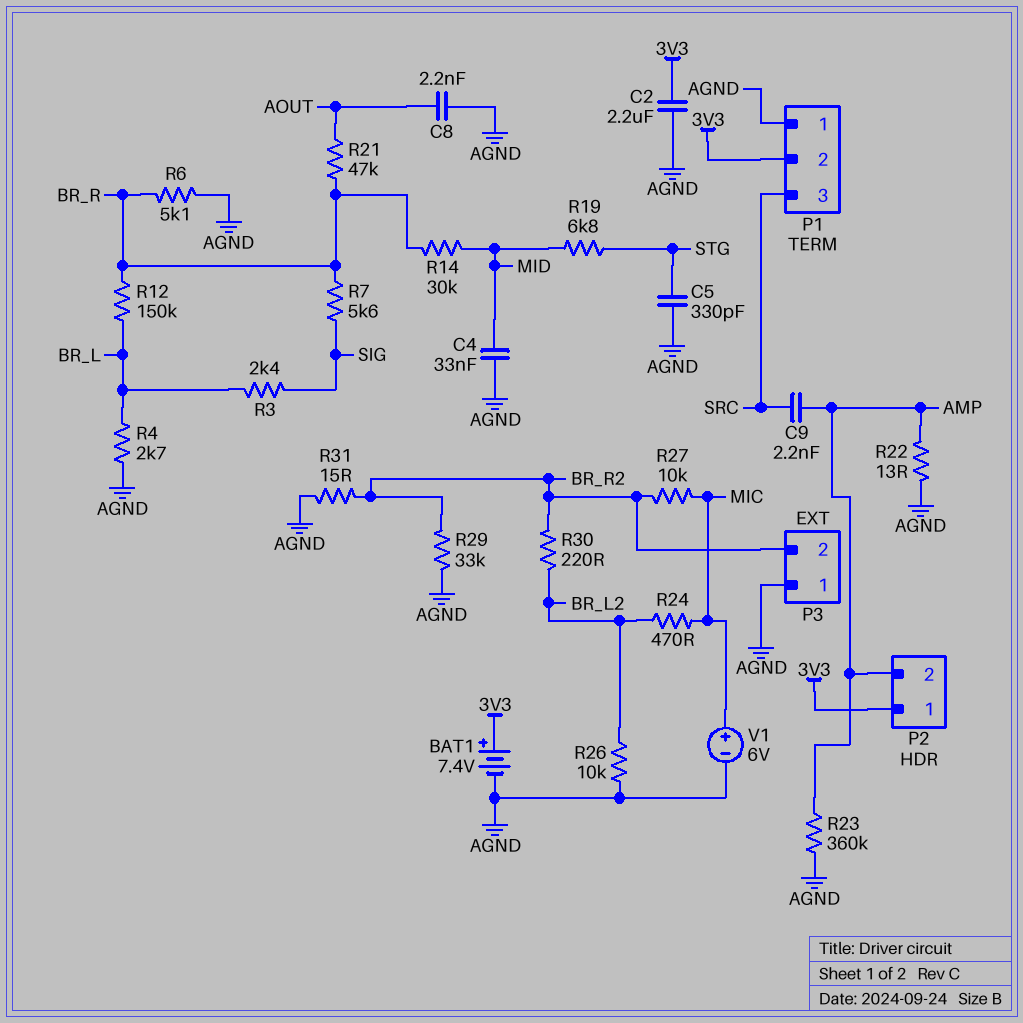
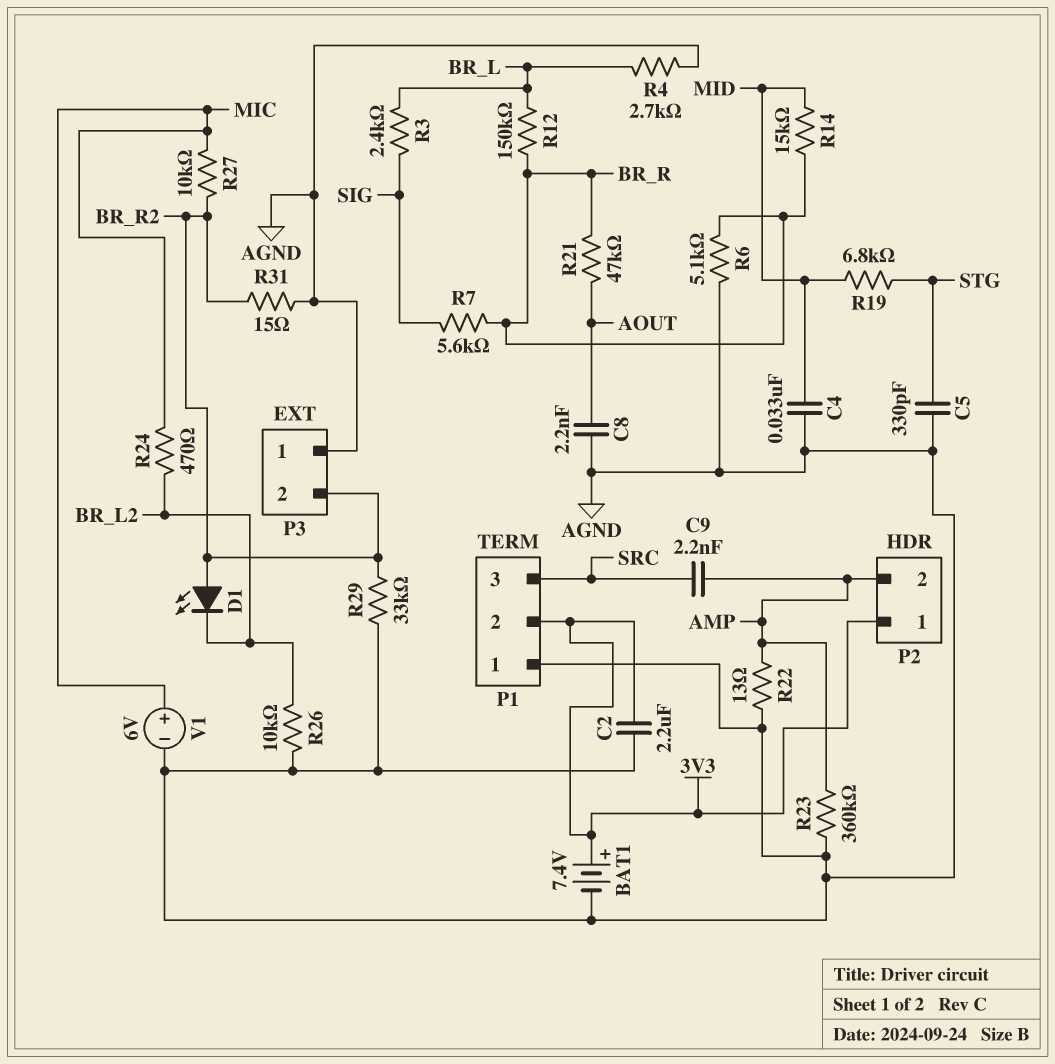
D1: none -> LED (A BR_R2, K BR_L2)
R14: 30k (BR_R, MID) -> 15k (BR_R, MID)
R30: 220 (BR_L2, BR_R2) -> none

